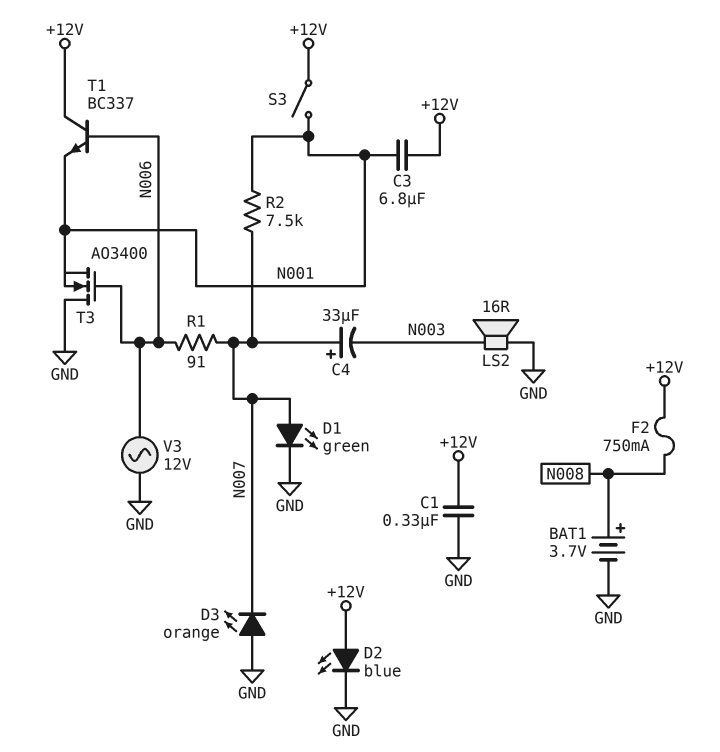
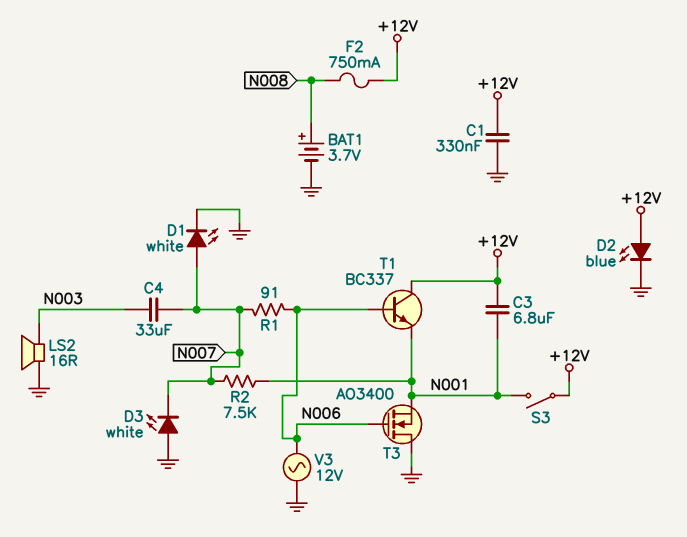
C4: 33uF (plus N007, minus N003) -> 33uF (N003, N007)
D1: LED green (A N007, K GND) -> LED white (A N007, K GND)
D3: LED orange (A GND, K N007) -> LED white (A GND, K N007)

